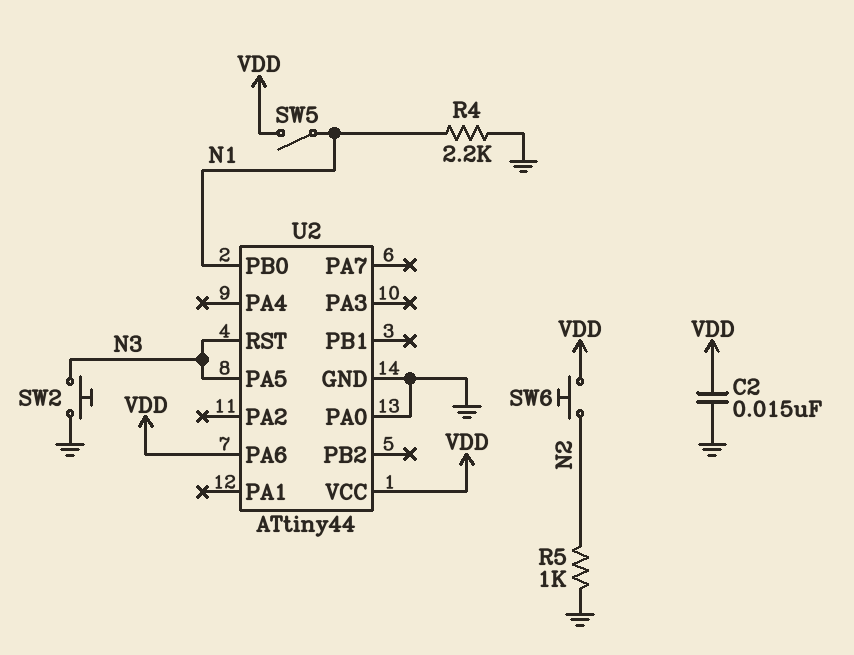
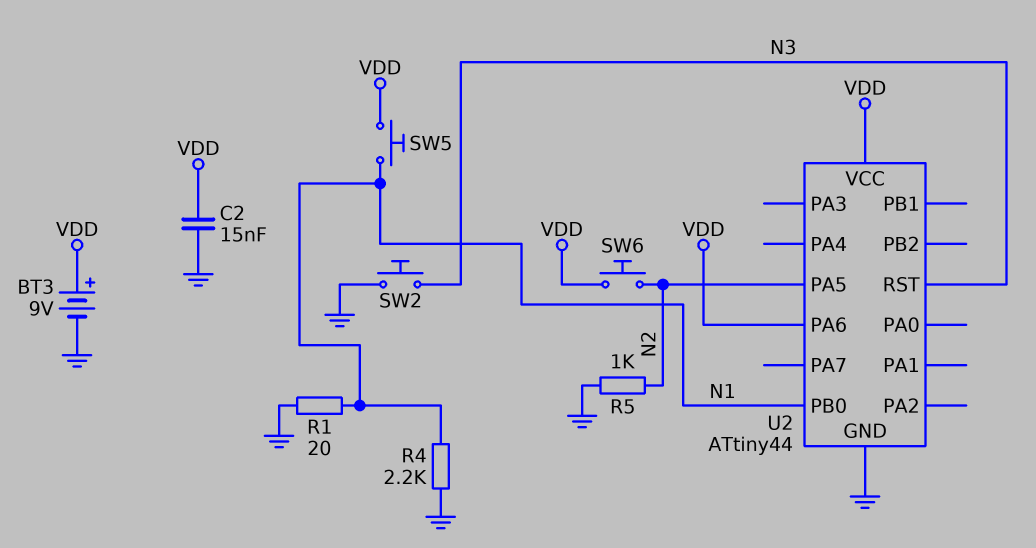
BT3: none -> 9V (plus VDD, minus GND)
R1: none -> 20 (GND, N1)
SW5: switch (N1, VDD) -> button (N1, VDD)
U2 pin PA0: GND -> none
U2 pin PA5: N3 -> N2

